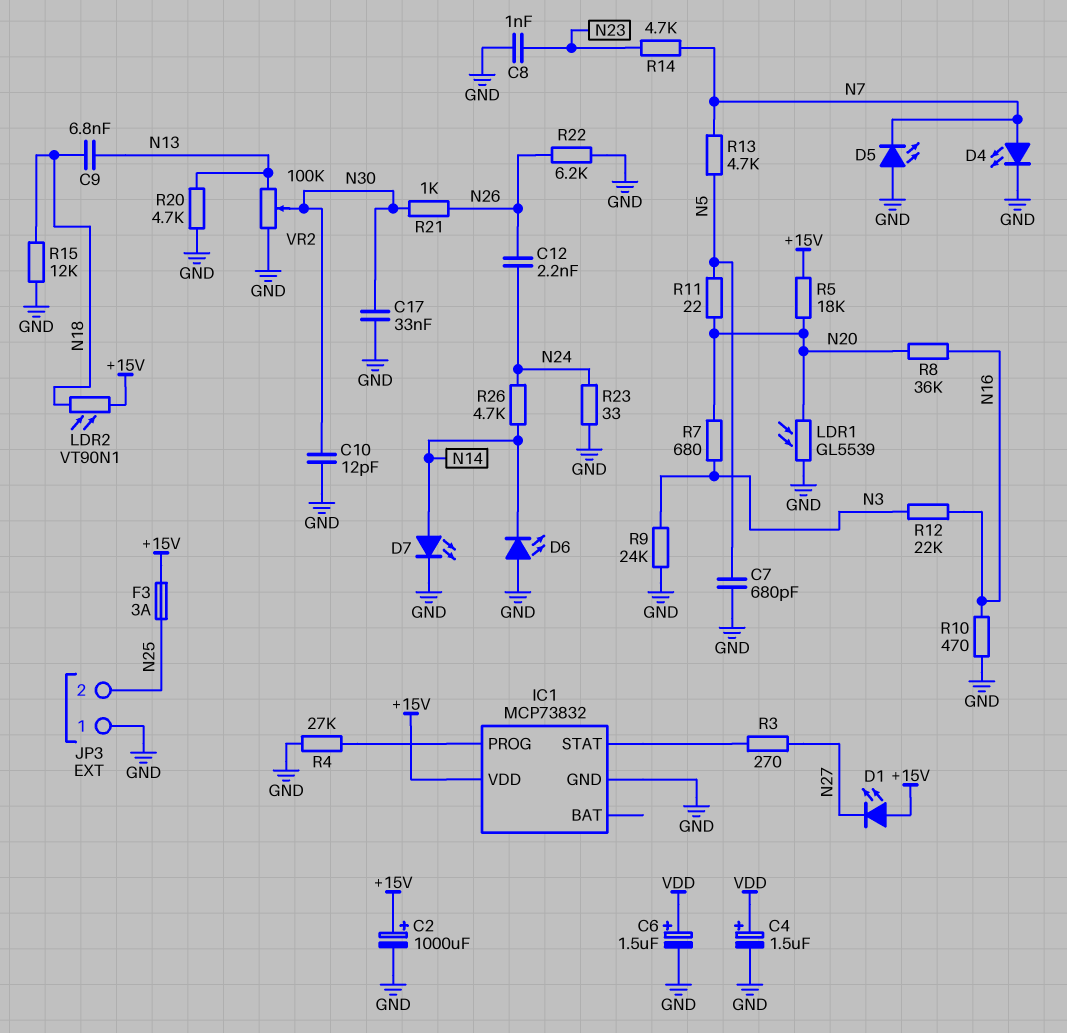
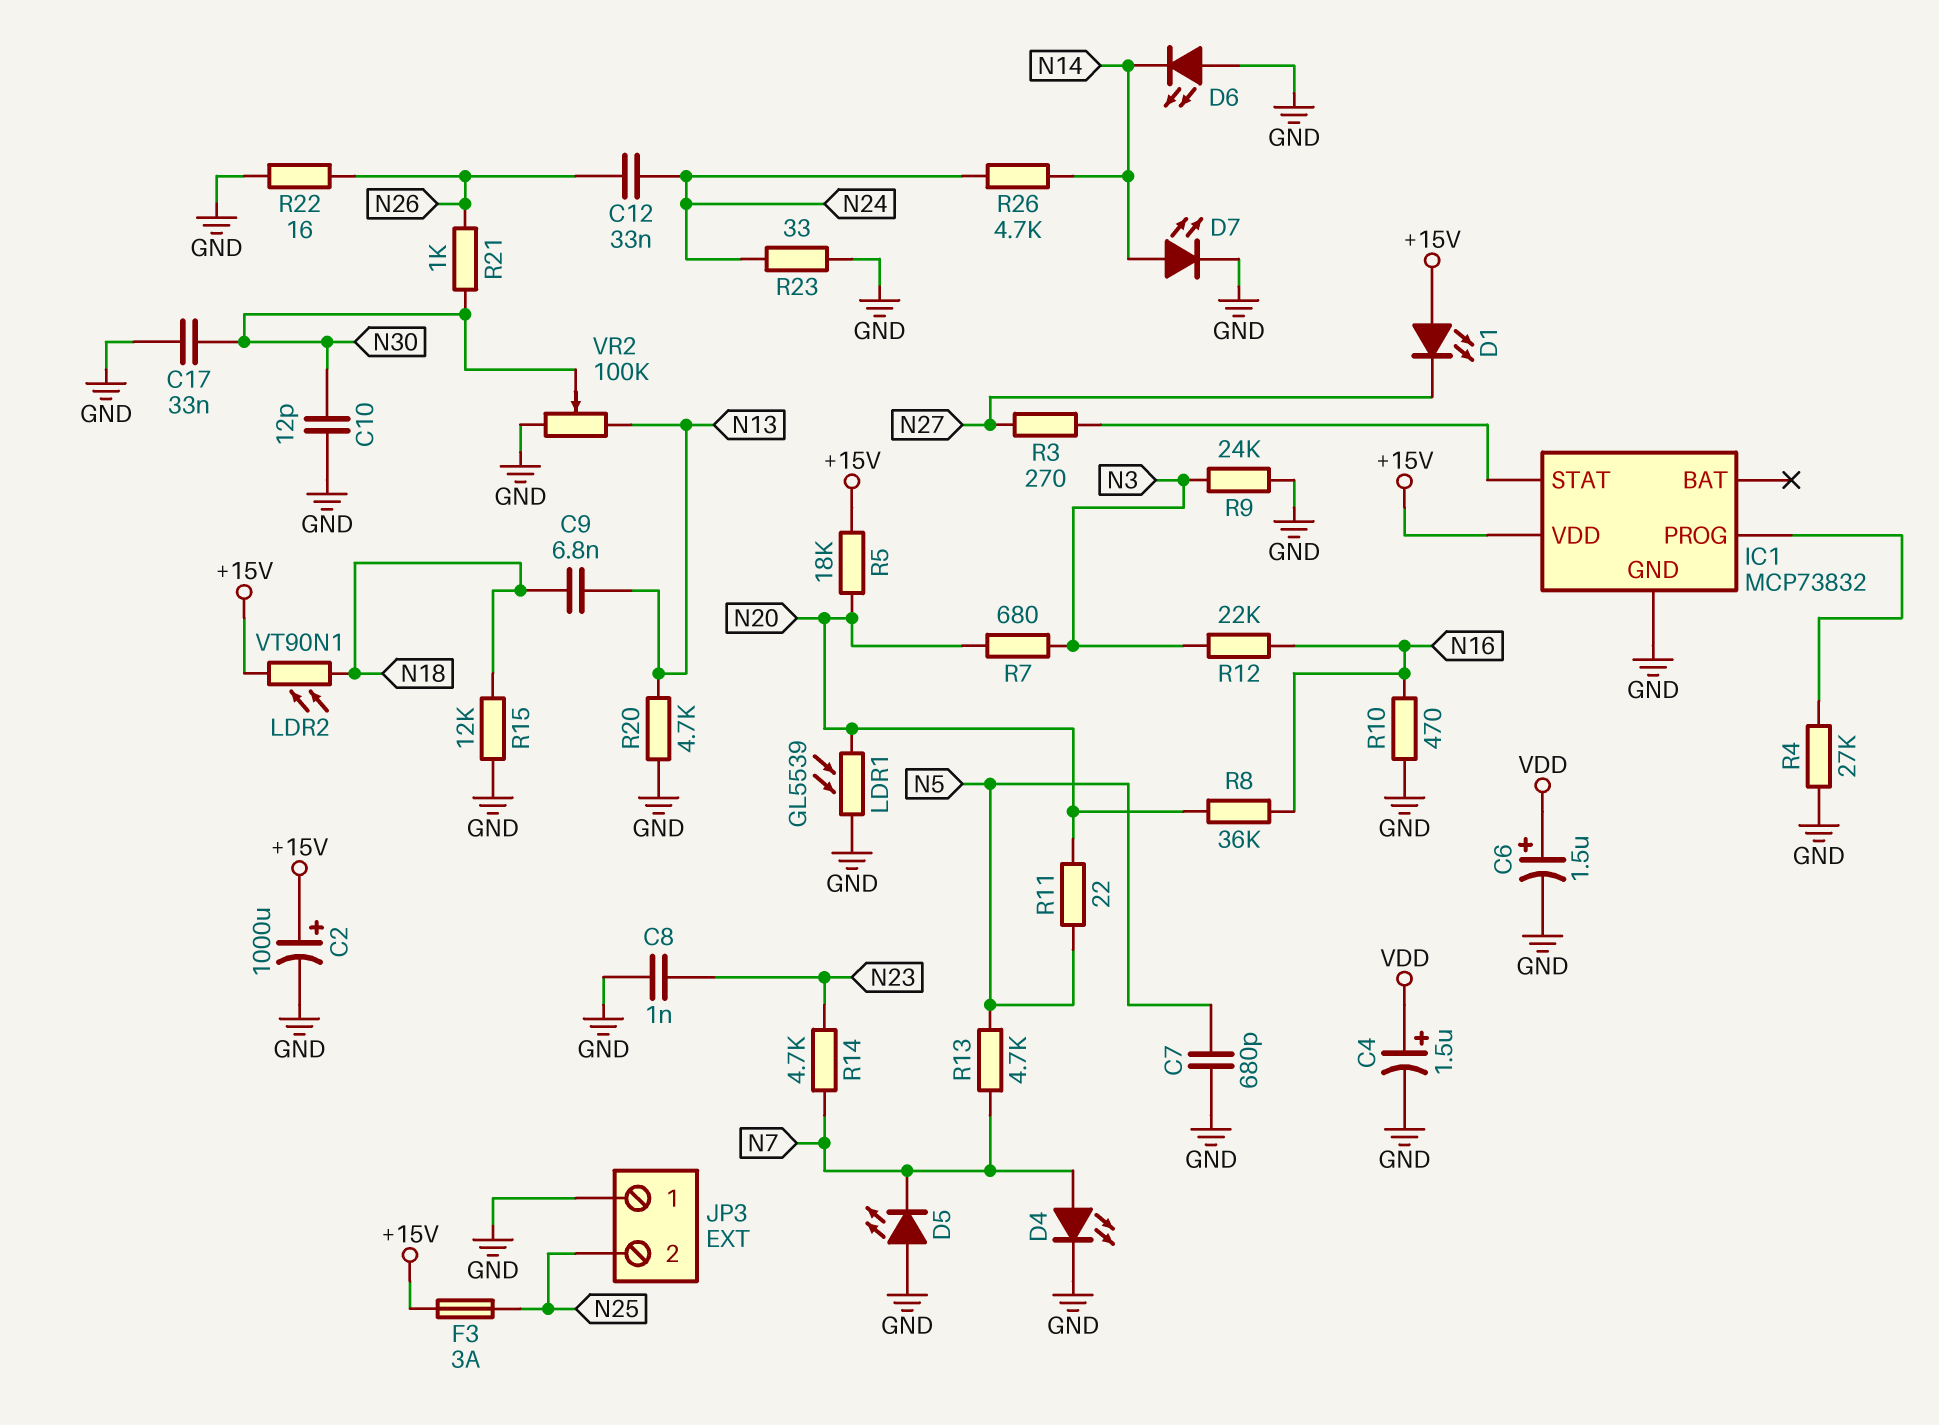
C12: 2.2nF (N24, N26) -> 33nF (N24, N26)
R22: 6.2k (GND, N26) -> 16 (GND, N26)

